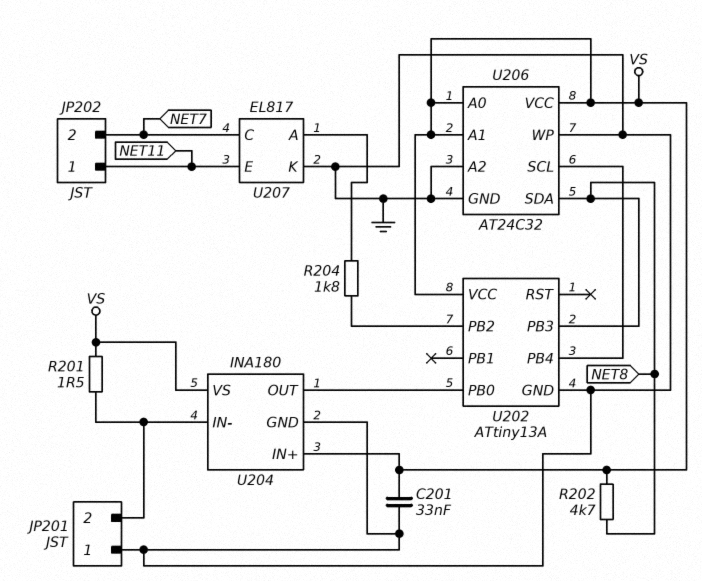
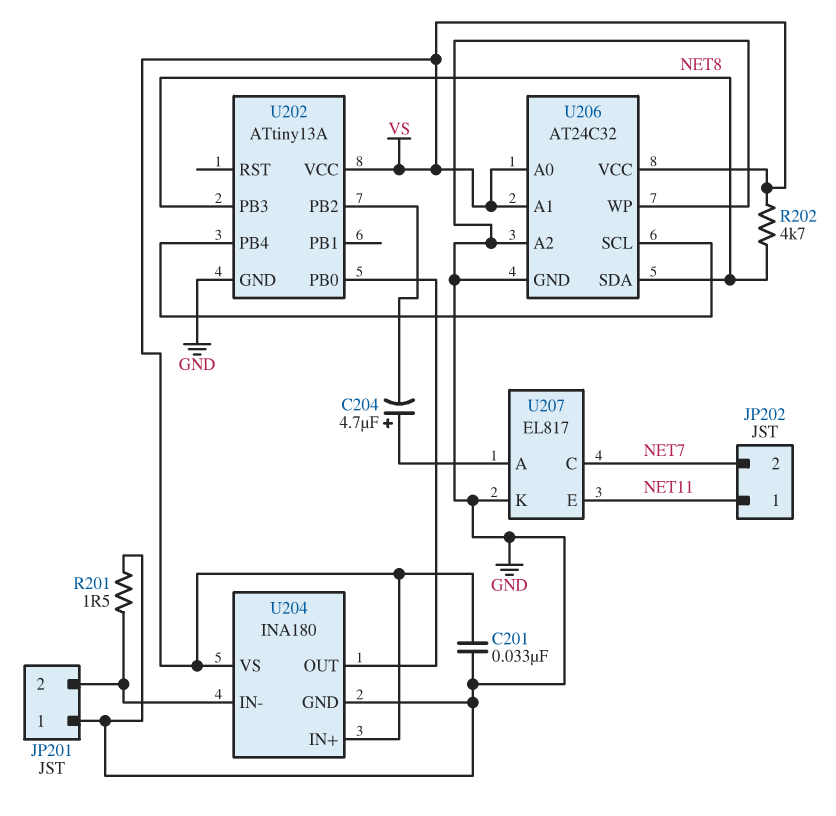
C204: none -> 4.7uF (plus U207/A, minus U202/PB2)
R201: 1.5 (JP201/2, VS) -> 1.5 (GND, JP201/2)
R204: 1.8k (U202/PB2, U207/A) -> none

